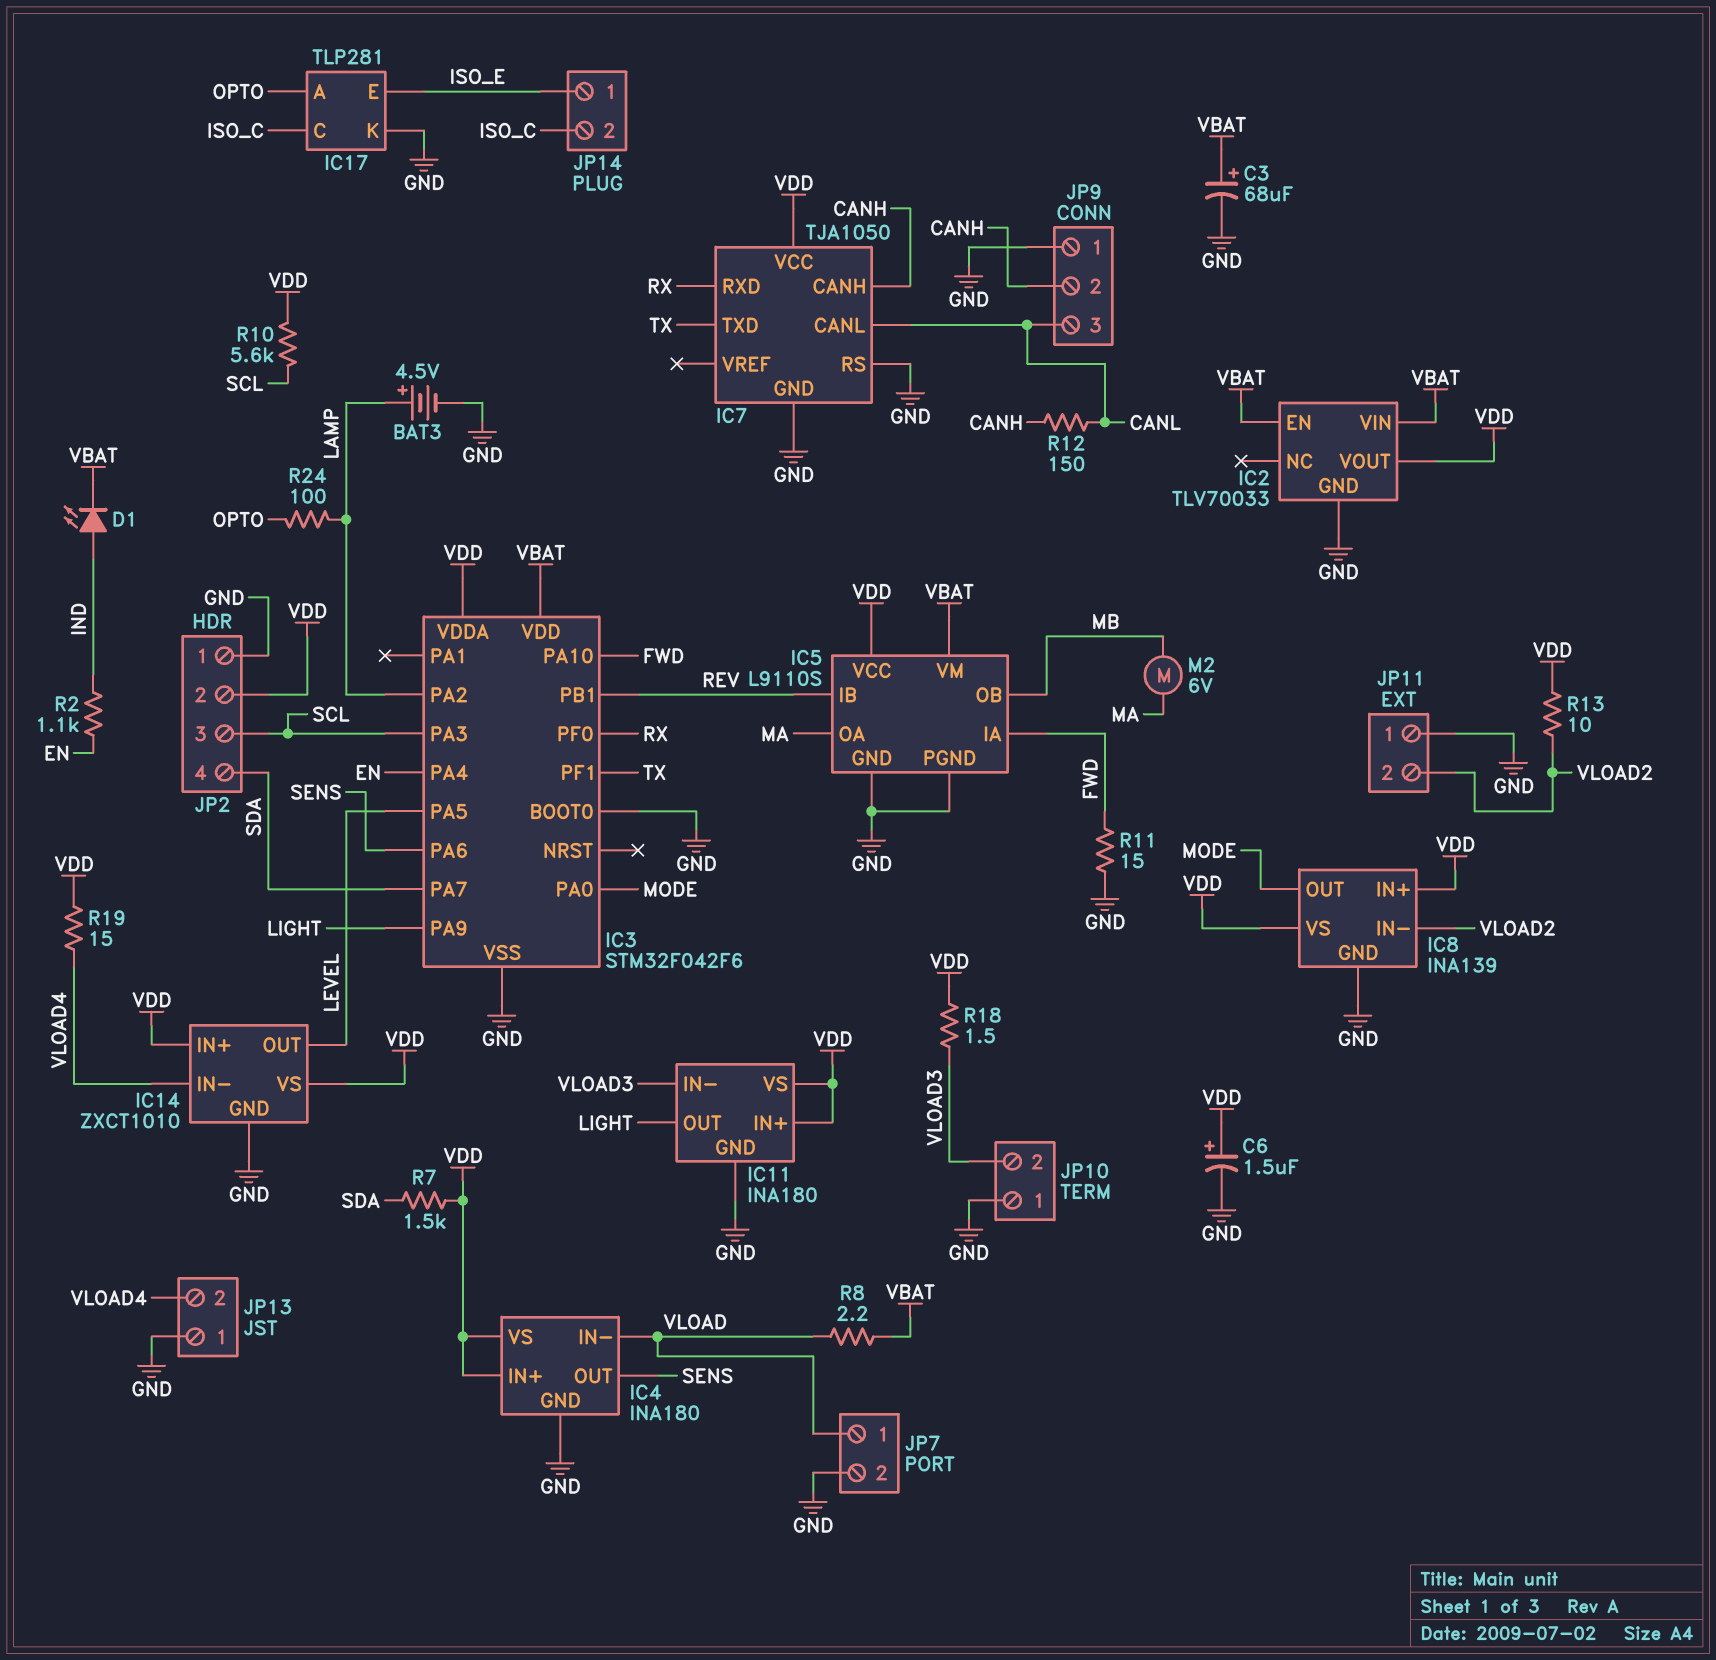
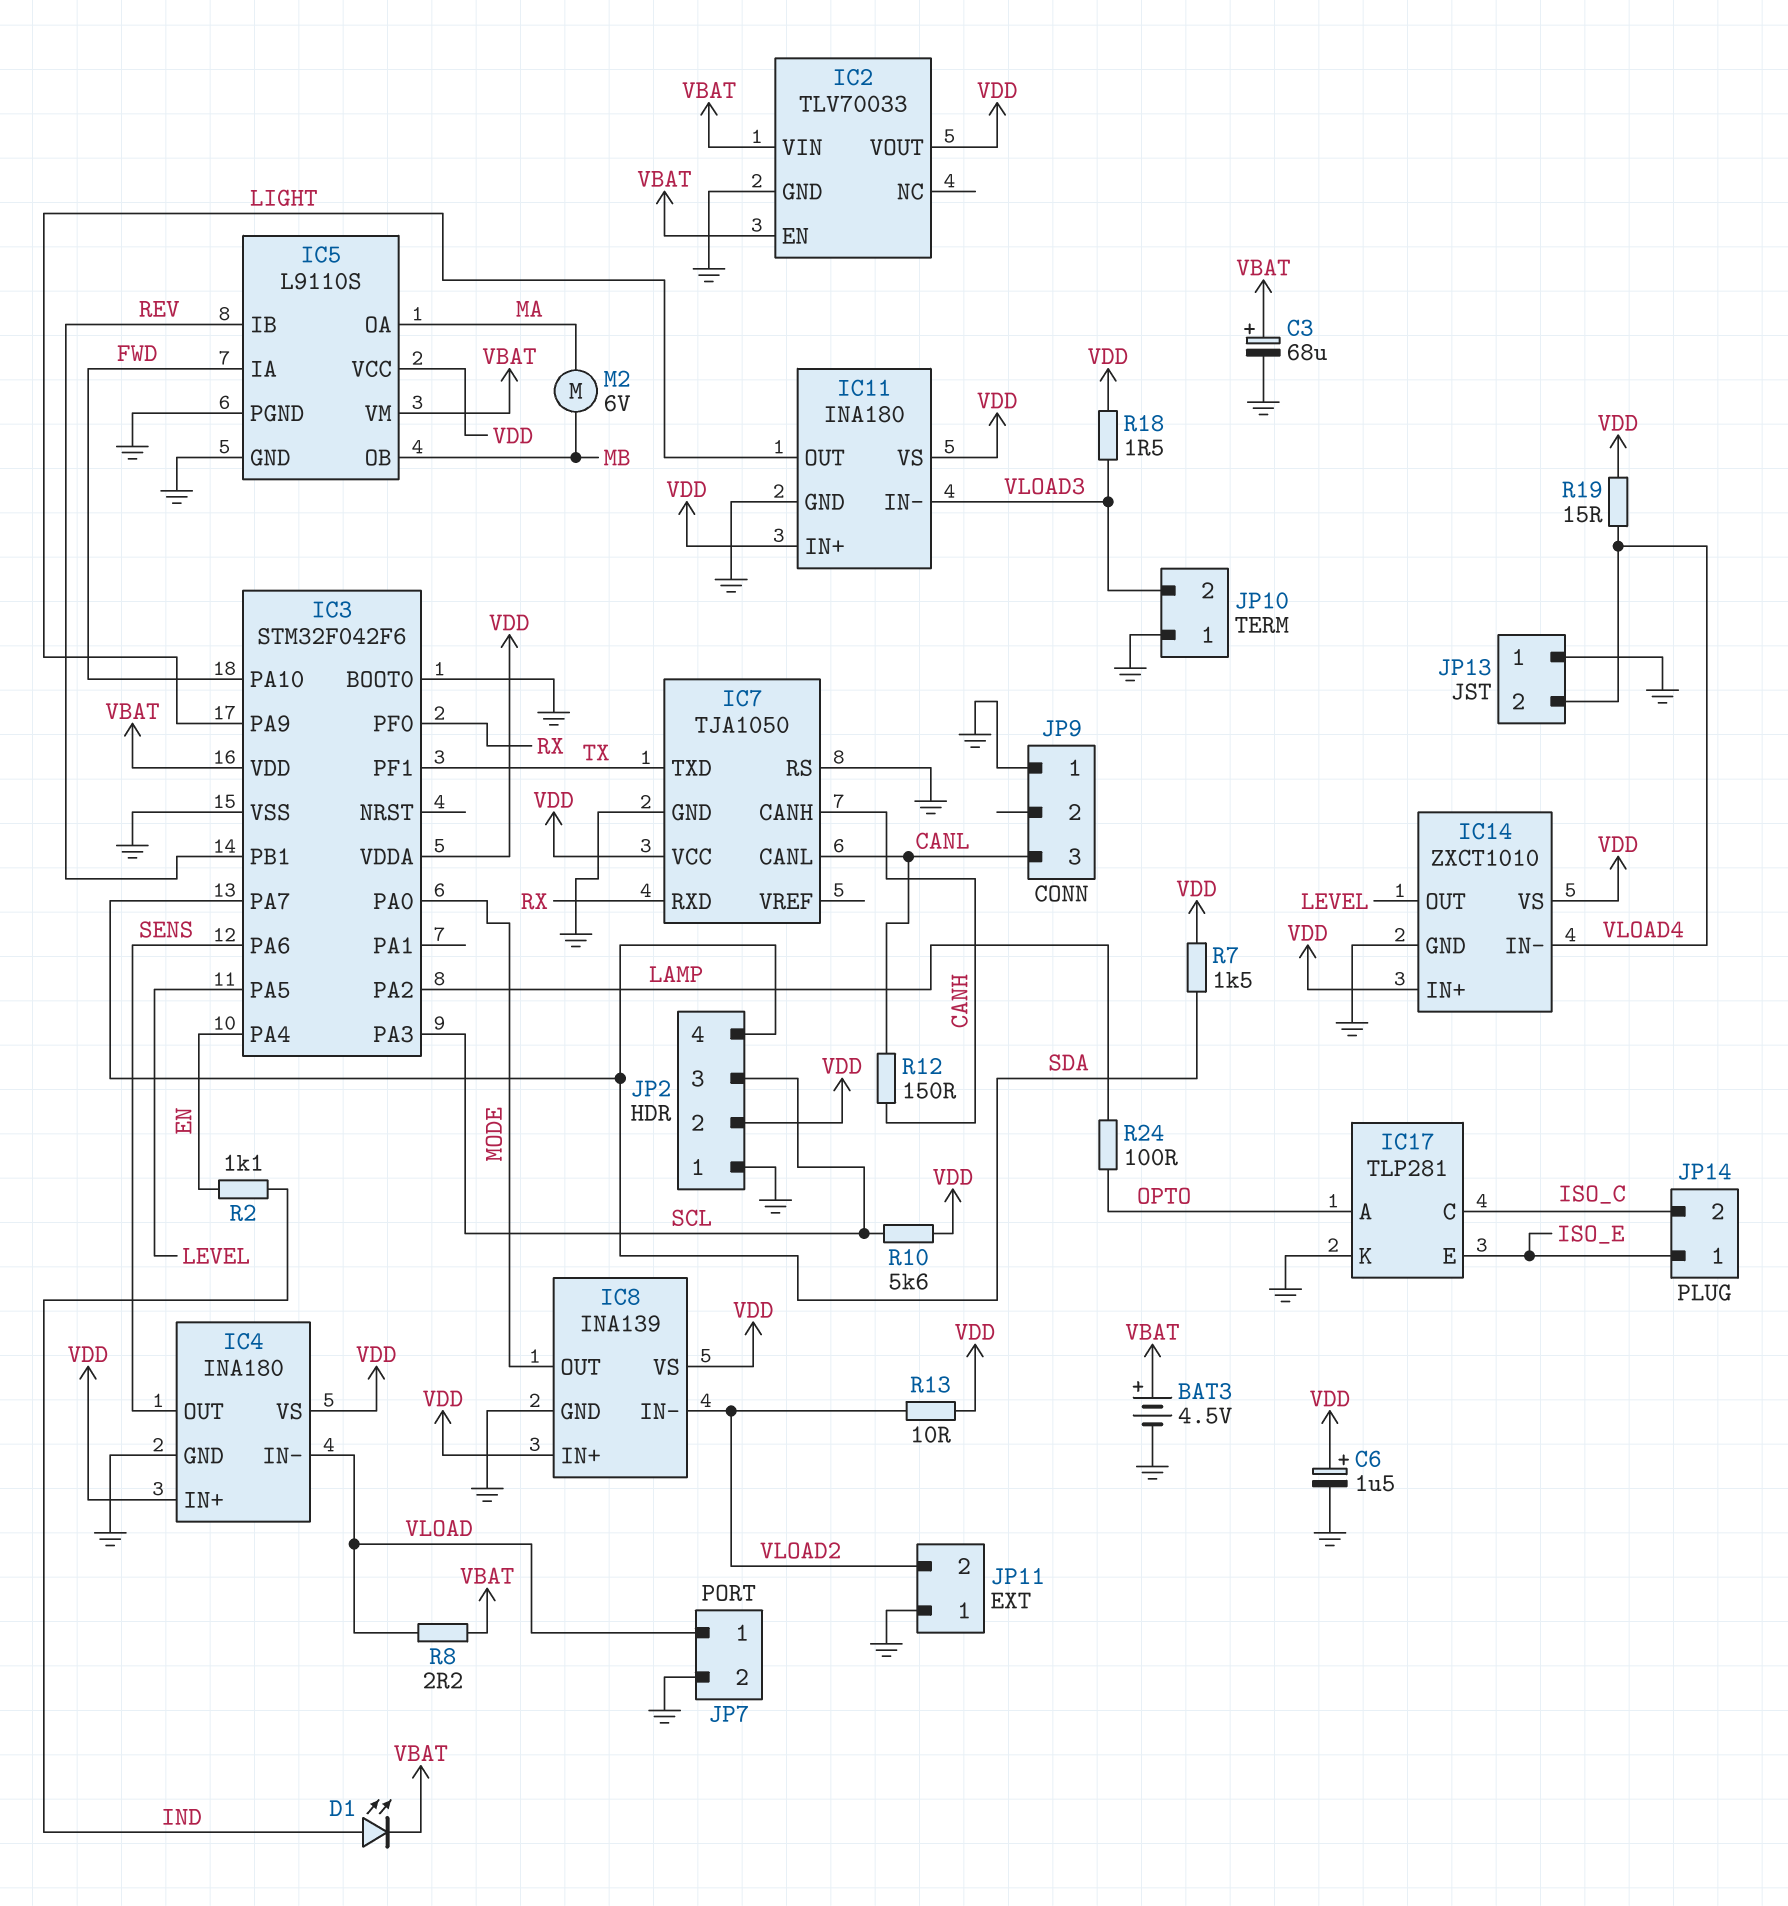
BAT3: 4.5V (plus LAMP, minus GND) -> 4.5V (plus VBAT, minus GND)
JP9 pin 2: CANH -> none
R11: 15 (FWD, GND) -> none

